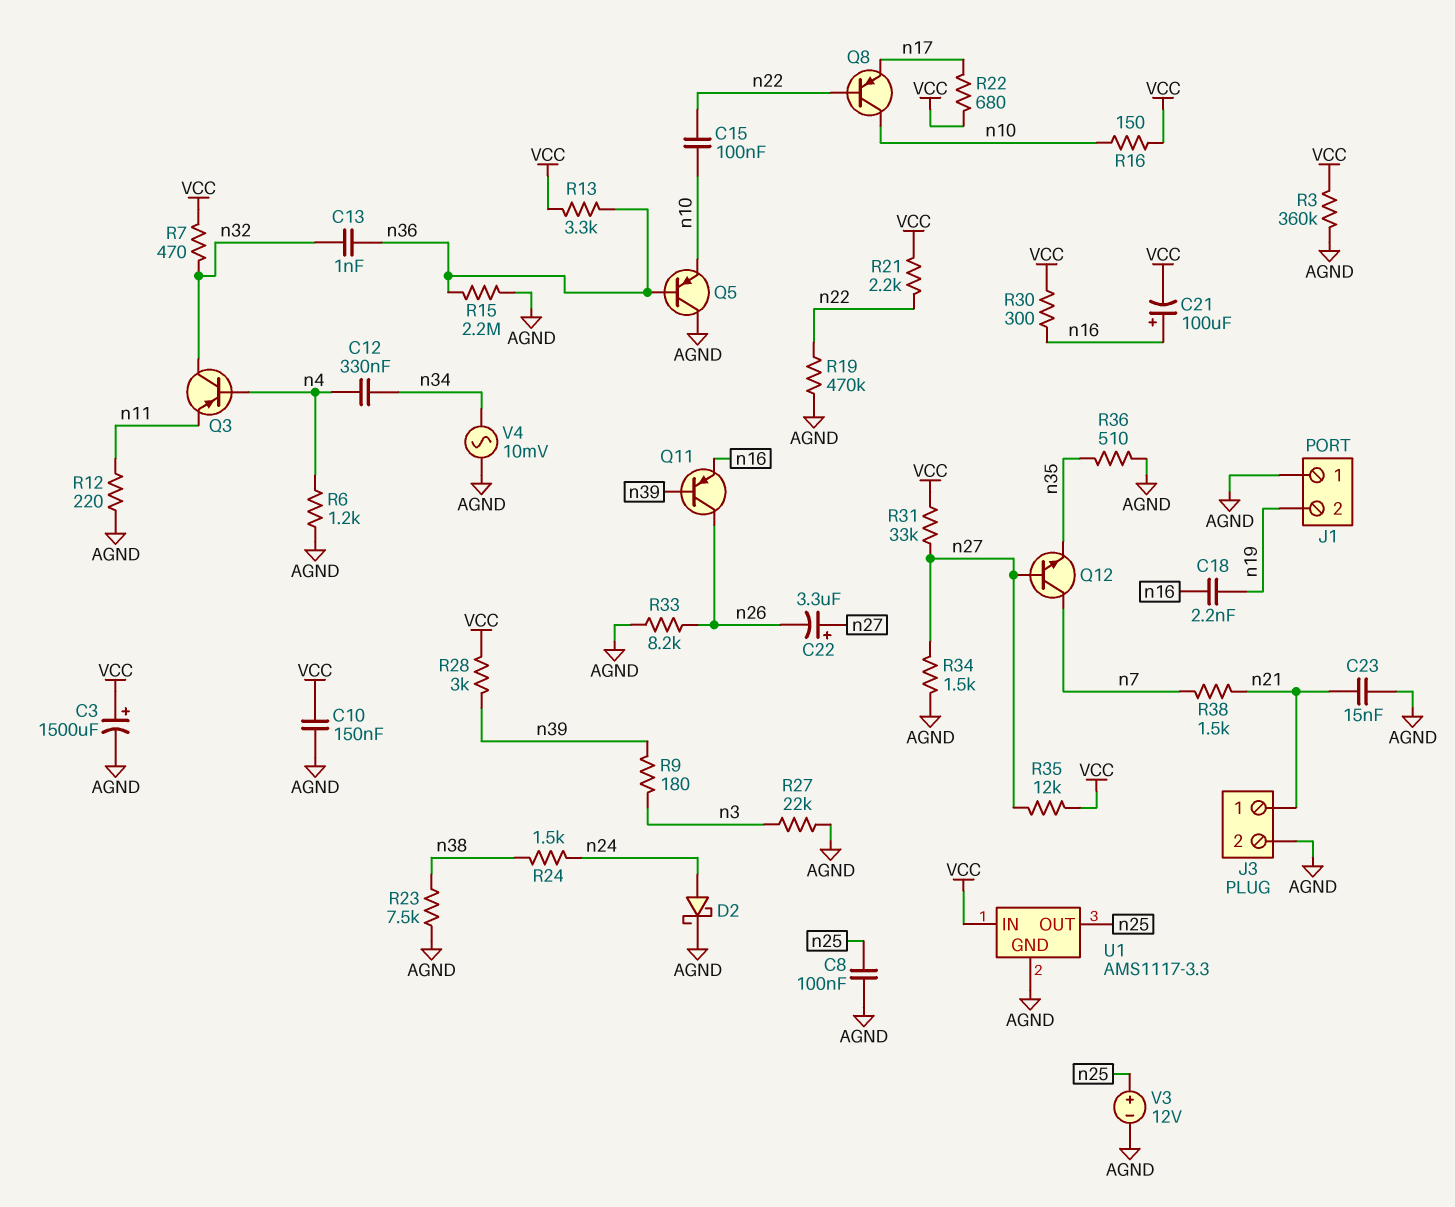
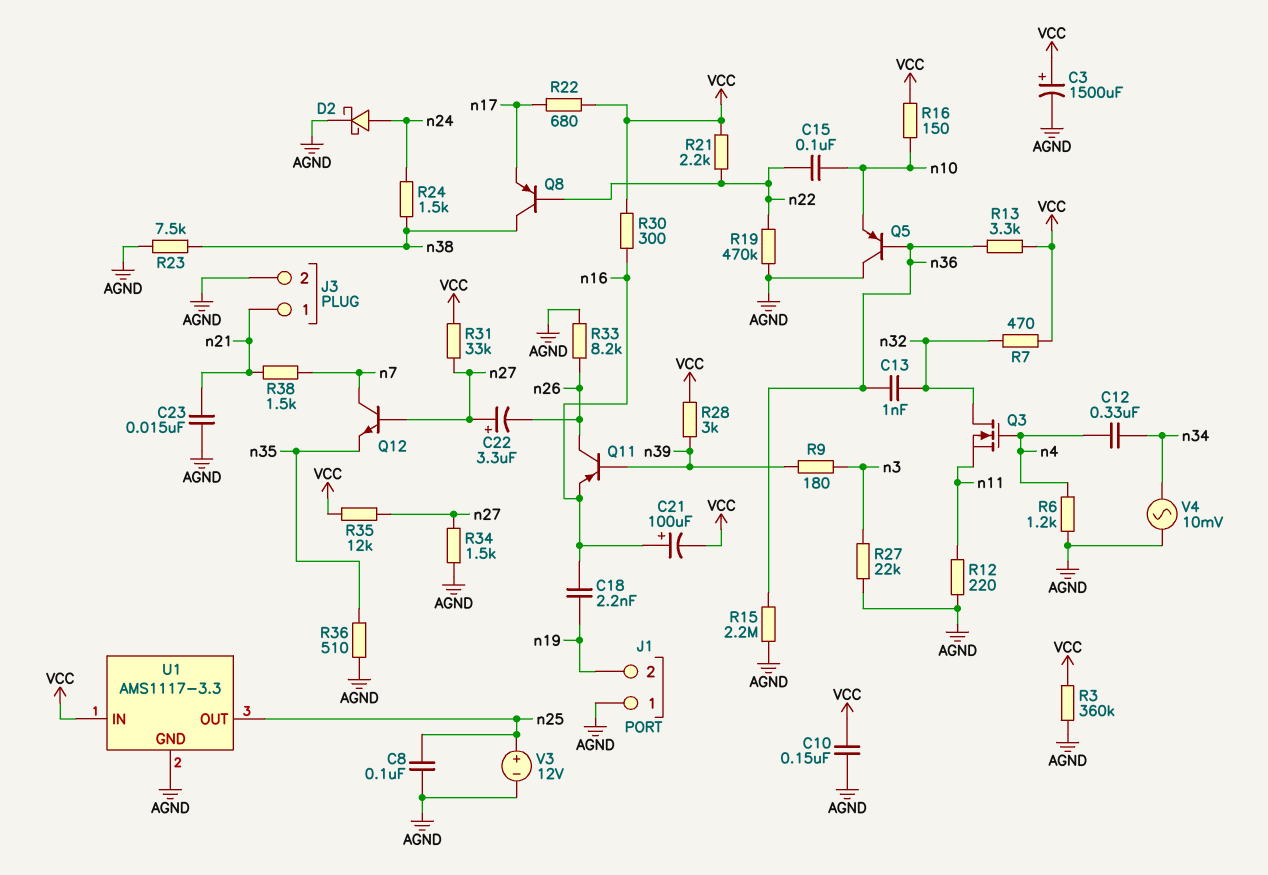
Q3: PNP (B n4, C n32, E n11) -> NMOS (G n4, D n32, S n11)
Q8: PNP (B n22, C n10, E n17) -> PNP (B n22, C n38, E n17)

